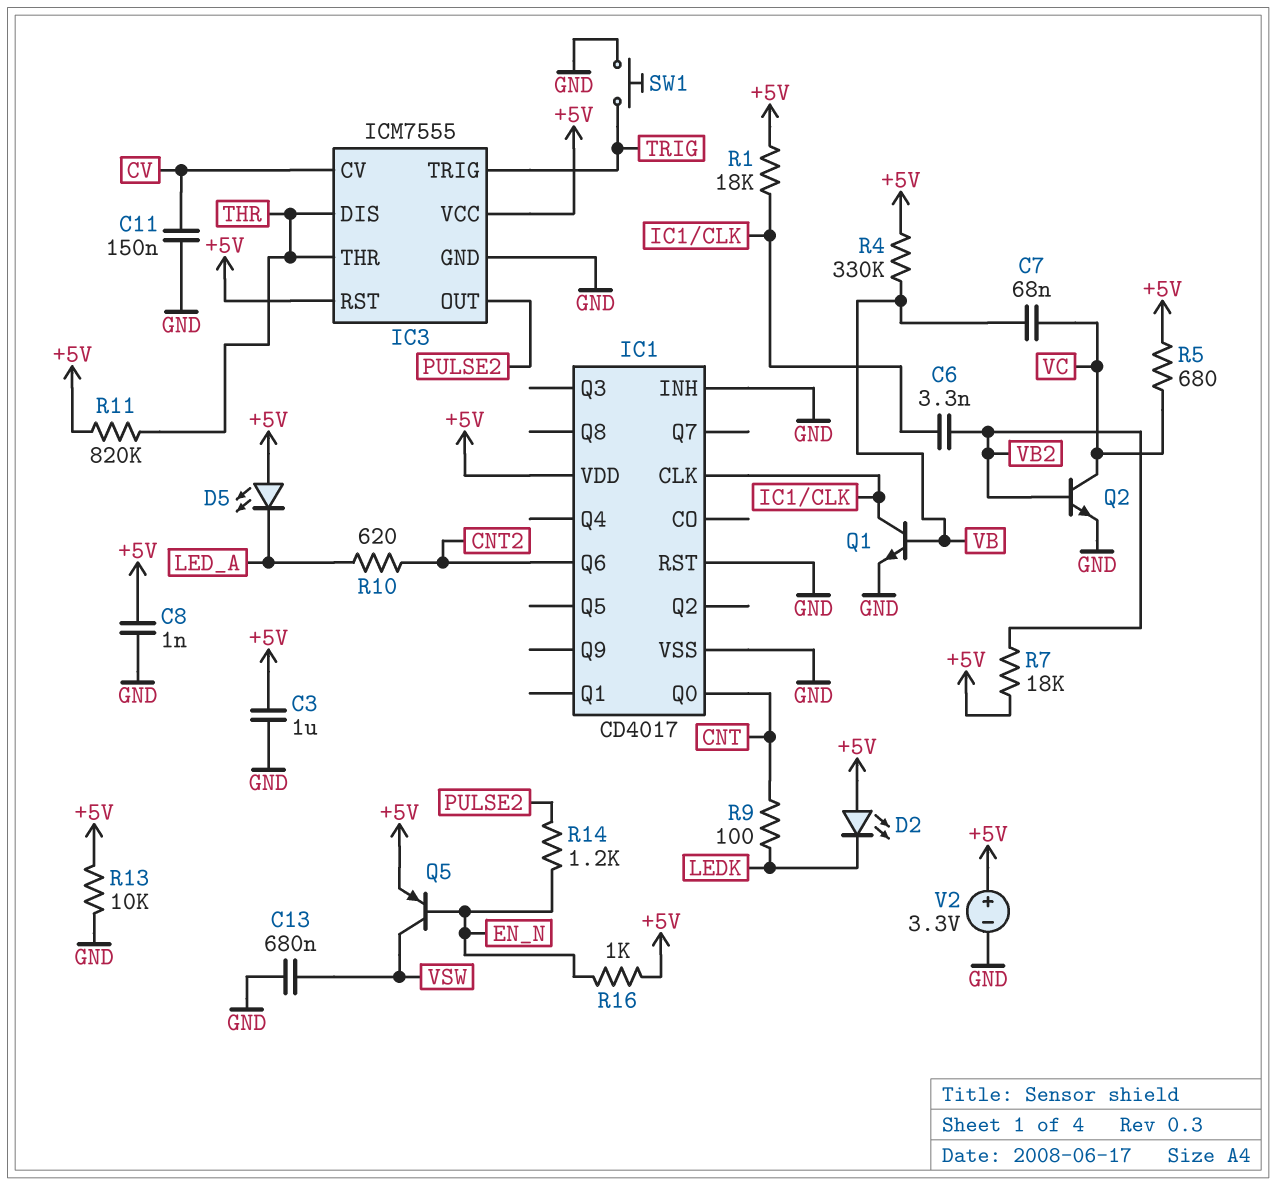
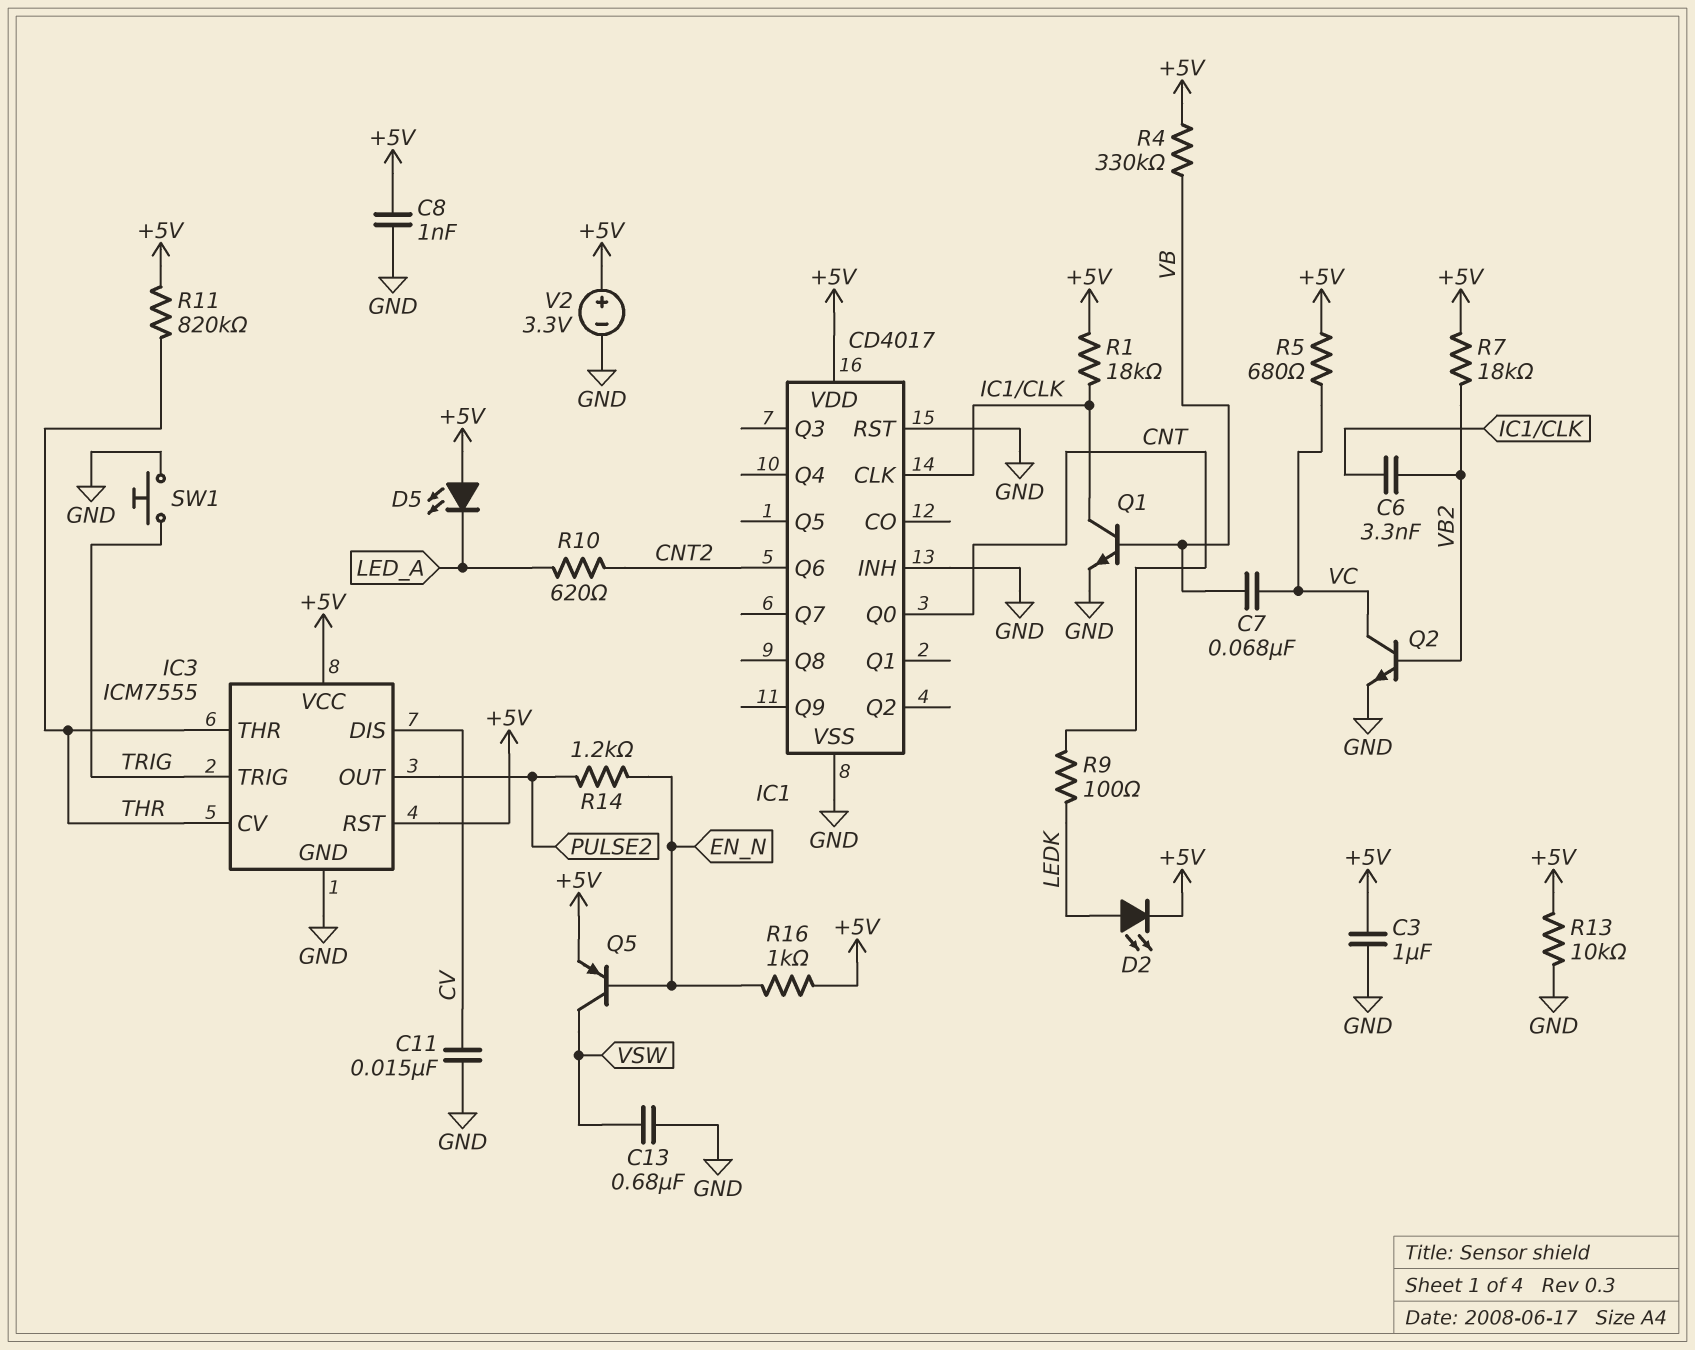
C11: 150nF (CV, GND) -> 15nF (CV, GND)
D2: LED (A +5V, K LEDK) -> LED (A LEDK, K +5V)
IC3 pin CV: CV -> THR
IC3 pin DIS: THR -> CV

